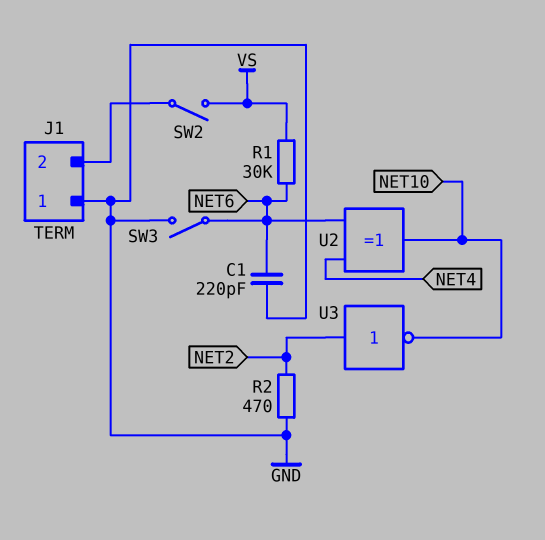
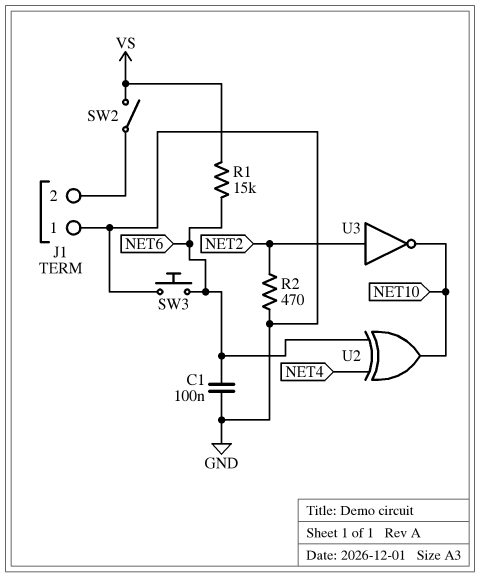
C1: 220pF (GND, NET6) -> 100nF (GND, NET6)
R1: 30k (NET6, VS) -> 15k (NET6, VS)
SW3: switch (GND, NET6) -> button (GND, NET6)

